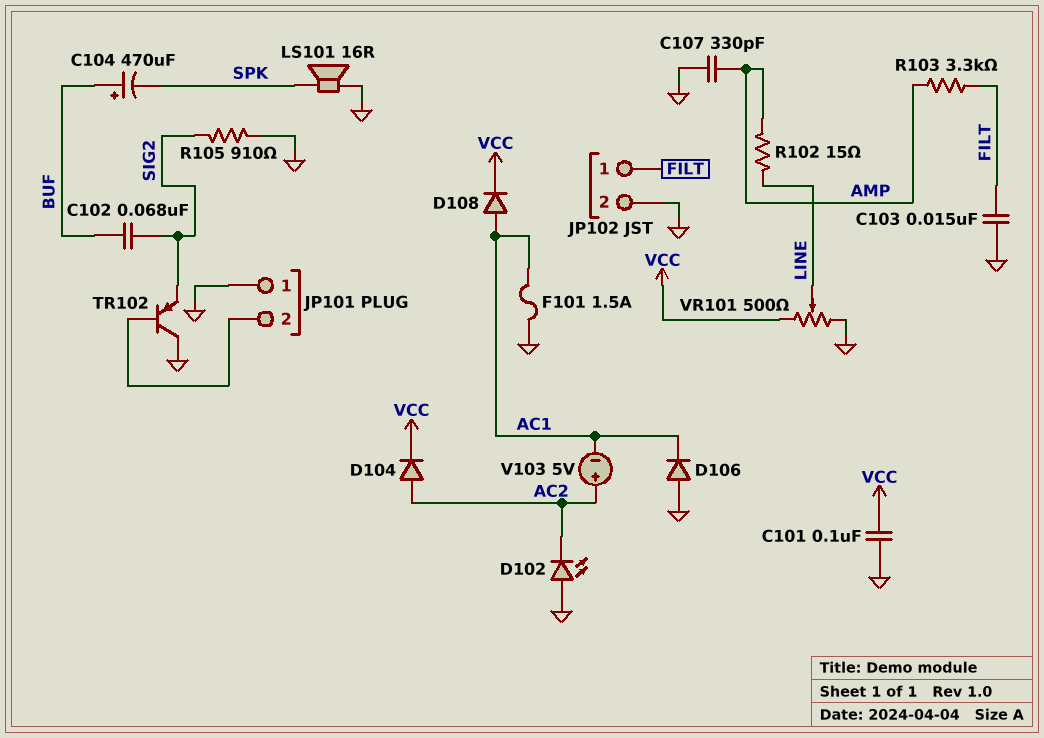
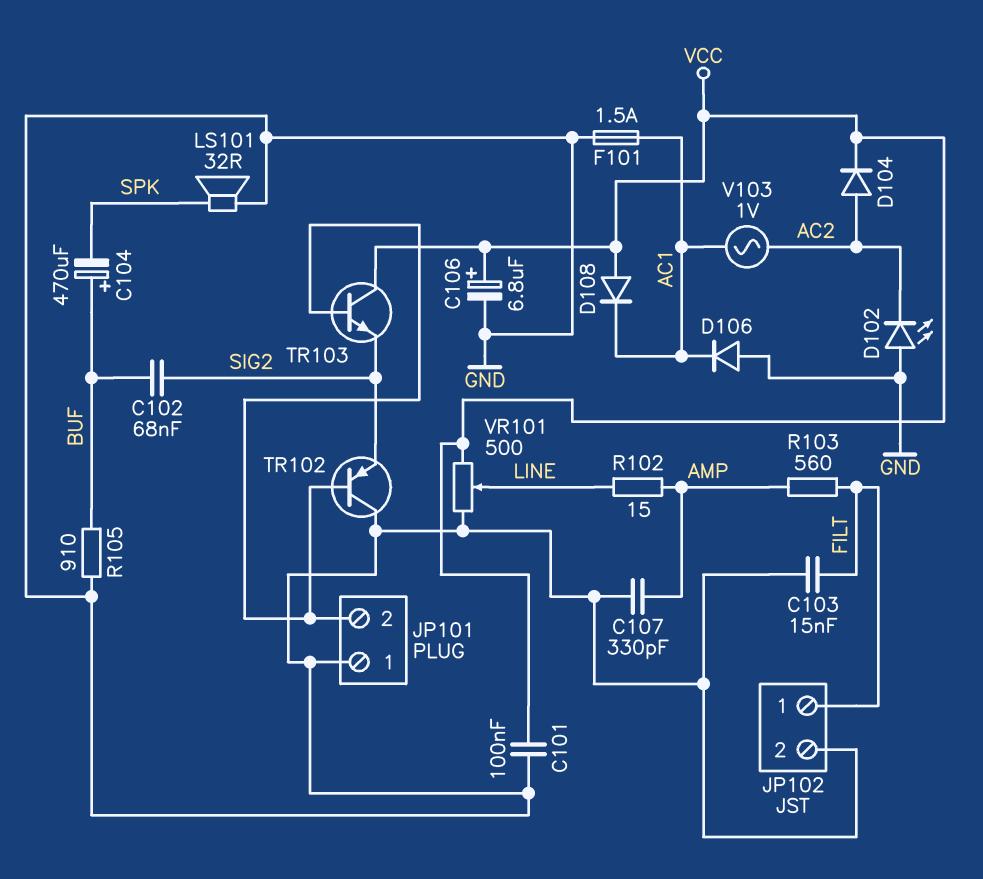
C106: none -> 6.8uF (plus VCC, minus GND)
D108: diode (A AC1, K VCC) -> diode (A VCC, K AC1)
LS101: speaker 16R (GND, SPK) -> speaker 32R (GND, SPK)
R103: 3.3k (AMP, FILT) -> 560 (AMP, FILT)
R105: 910 (GND, SIG2) -> 910 (BUF, GND)
TR103: none -> NPN (B JP101/2, C VCC, E SIG2)
V103: 5V (plus AC2, minus AC1) -> AC 1V (AC1, AC2)

